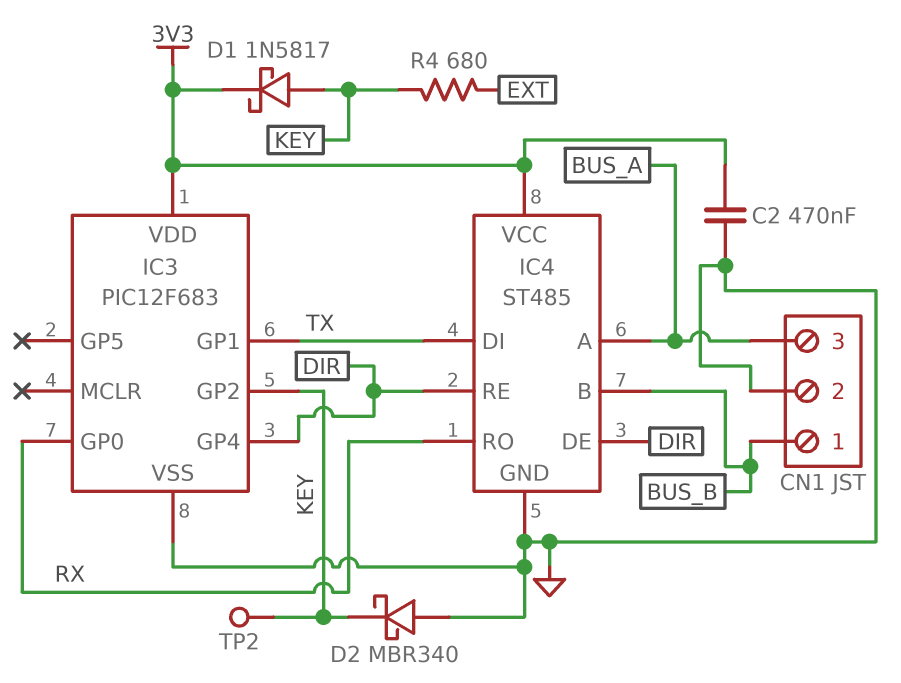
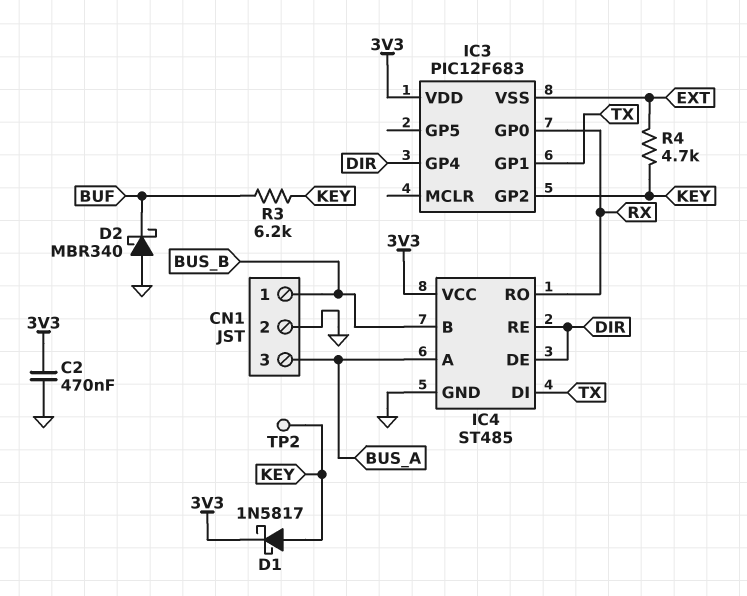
D2: schottky MBR340 (A GND, K KEY) -> schottky MBR340 (A GND, K BUF)
IC3 pin VSS: GND -> EXT
R3: none -> 6.2k (BUF, KEY)
R4: 680 (EXT, KEY) -> 4.7k (EXT, KEY)

